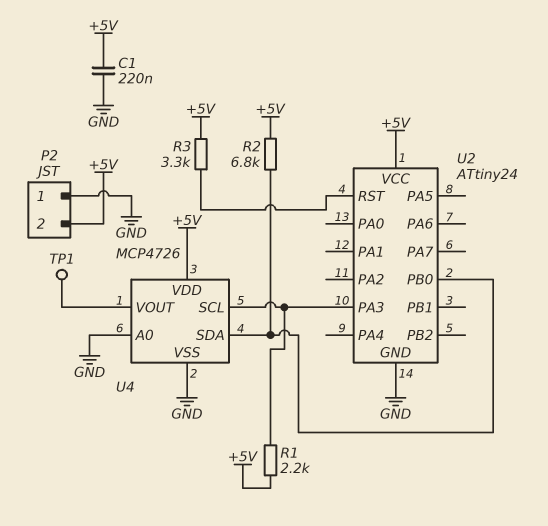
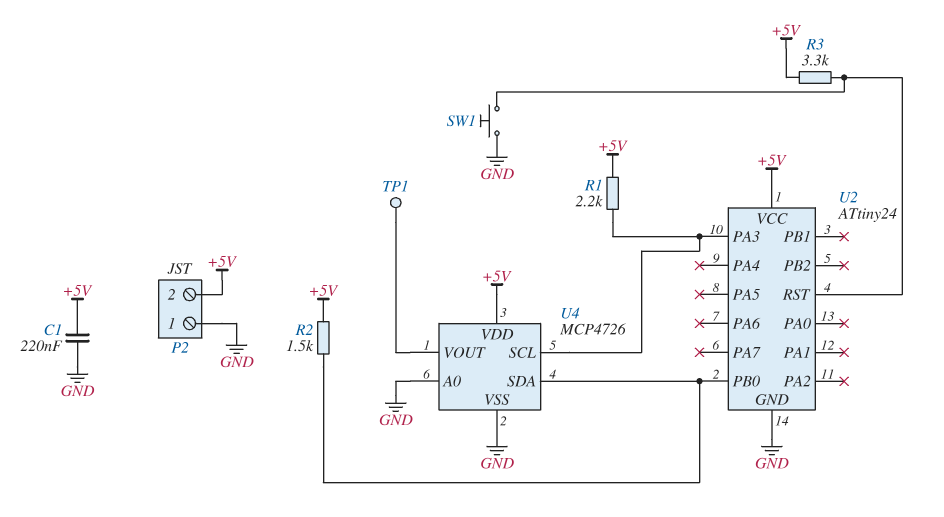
R2: 6.8k (+5V, U2/PB0) -> 1.5k (+5V, U2/PB0)
SW1: none -> button (GND, U2/RST)

